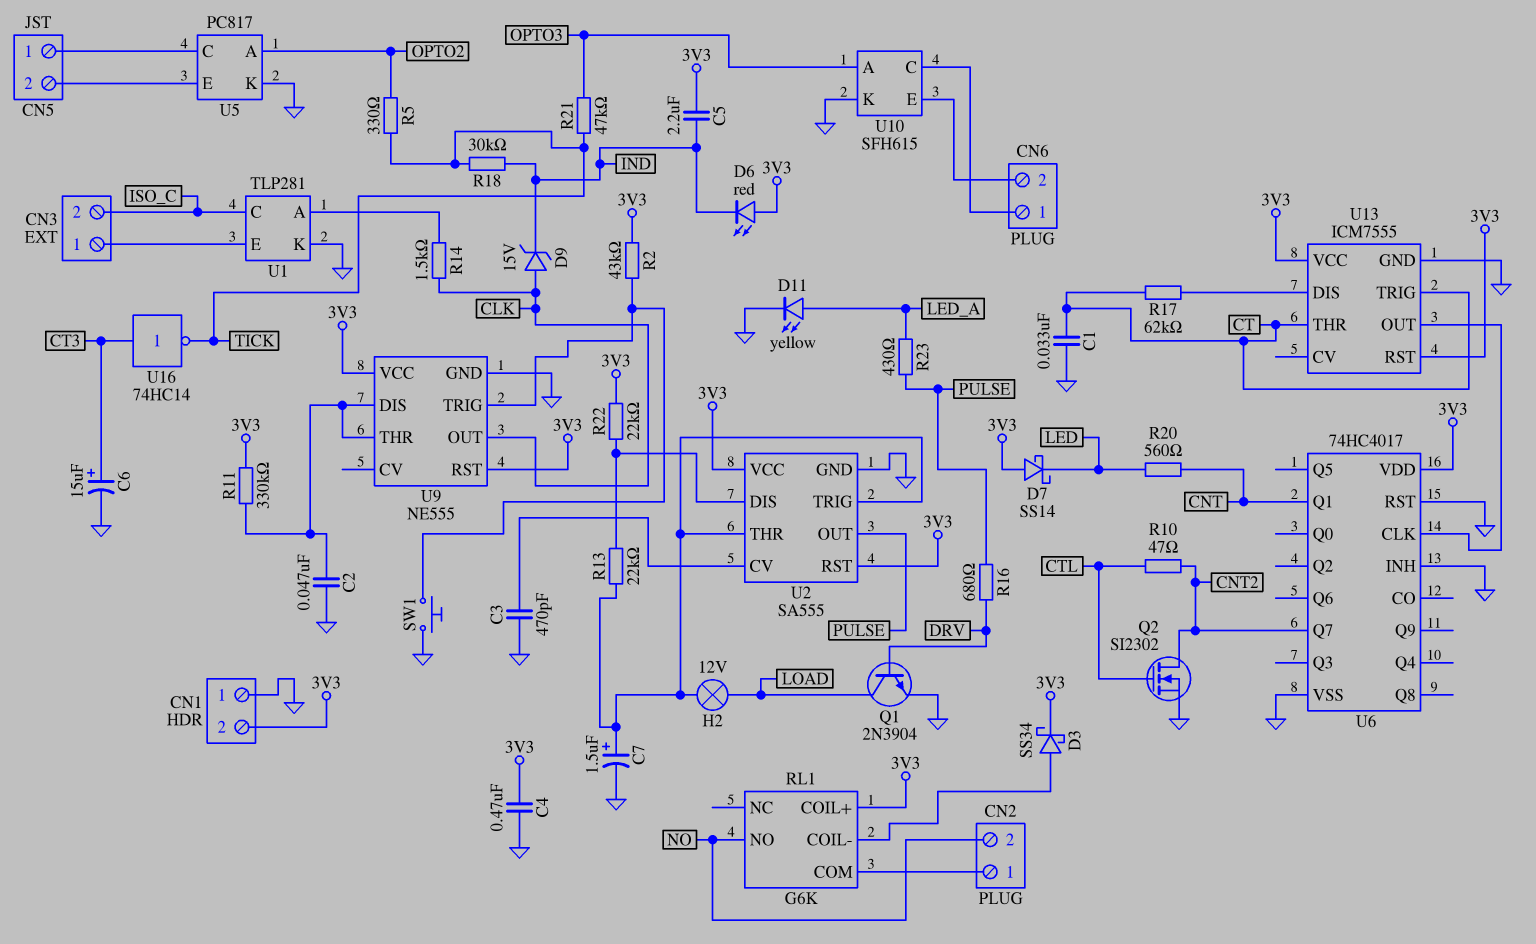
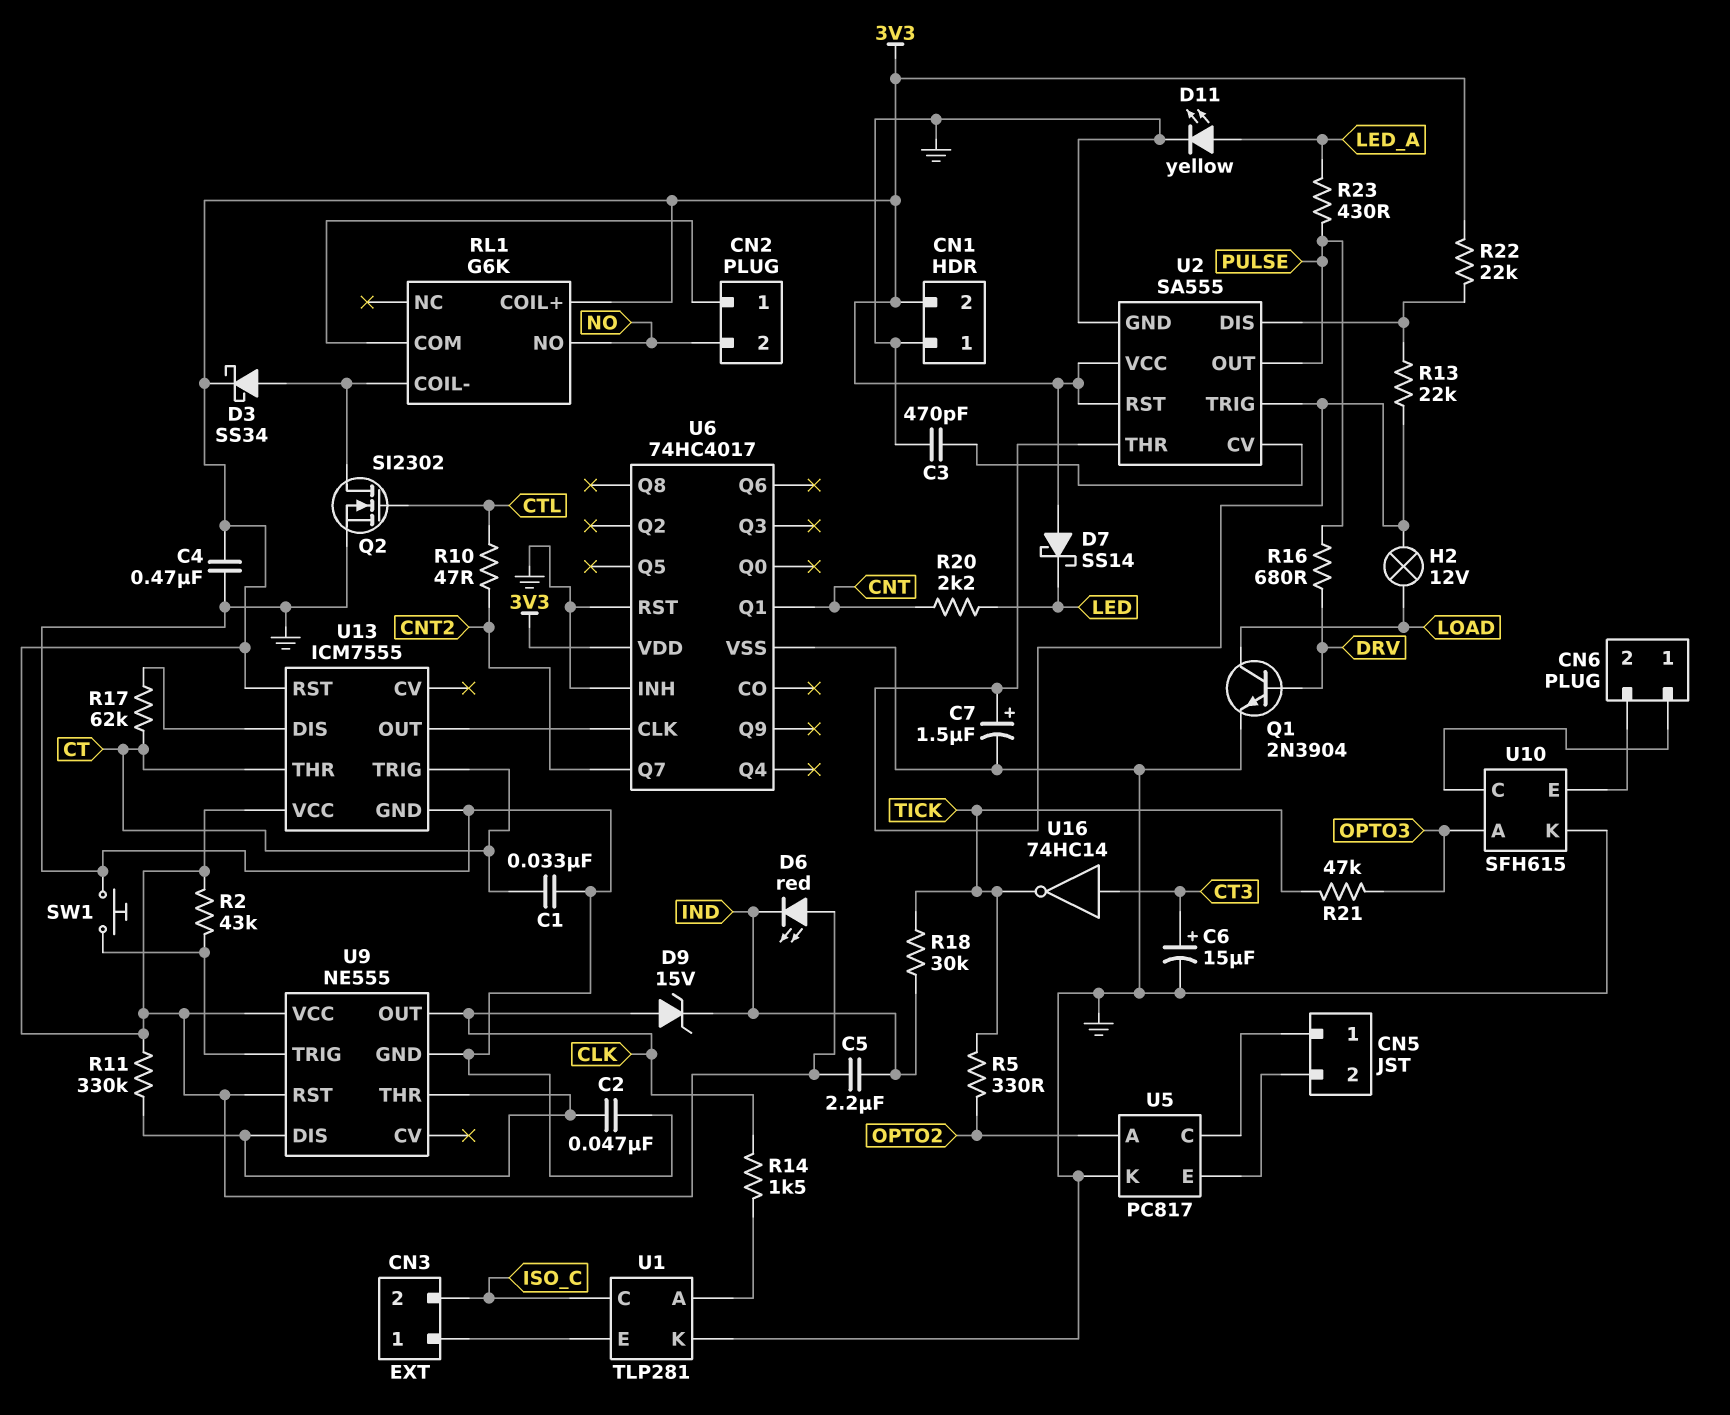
Q2: NMOS SI2302 (G CTL, D CNT2, S GND) -> NMOS SI2302 (G CTL, D RL1/COIL-, S GND)
R20: 560 (CNT, LED) -> 2.2k (CNT, LED)

